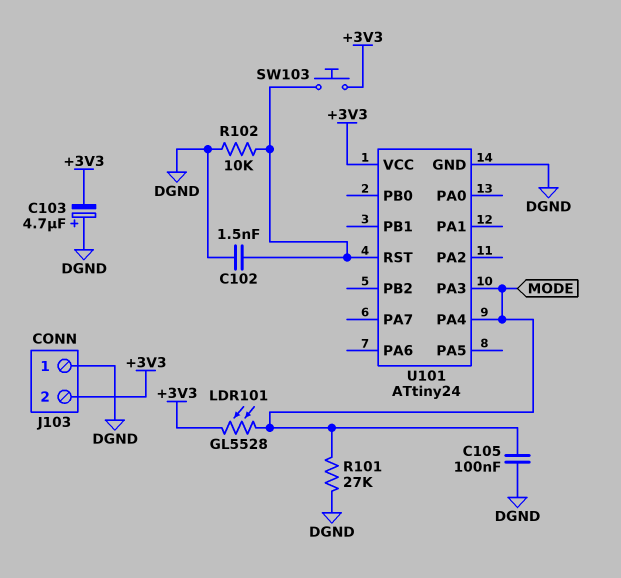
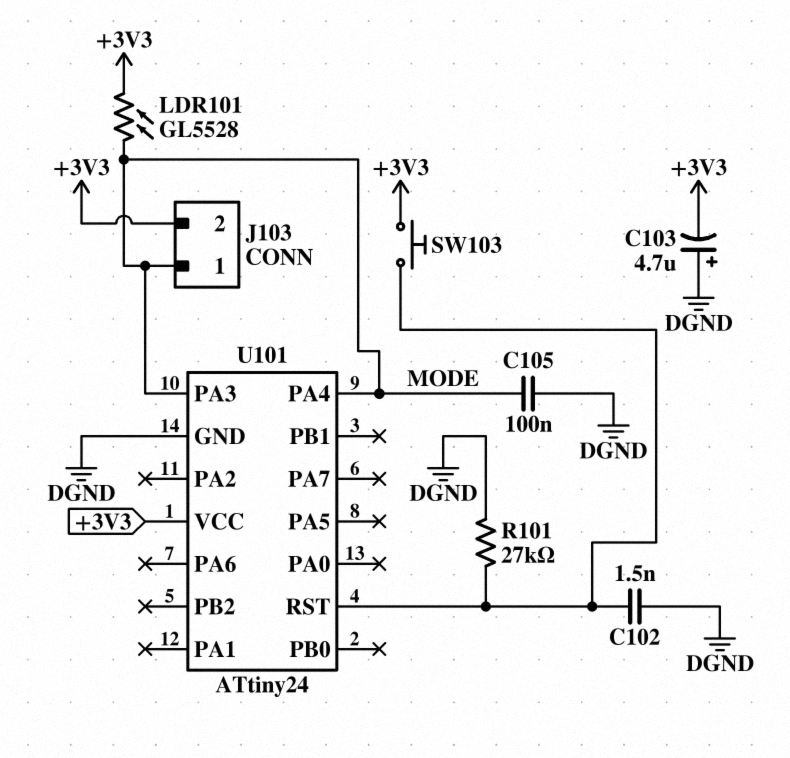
J103 pin 1: DGND -> MODE
R101: 27k (DGND, MODE) -> 27k (DGND, U101/RST)
R102: 10k (DGND, U101/RST) -> none

